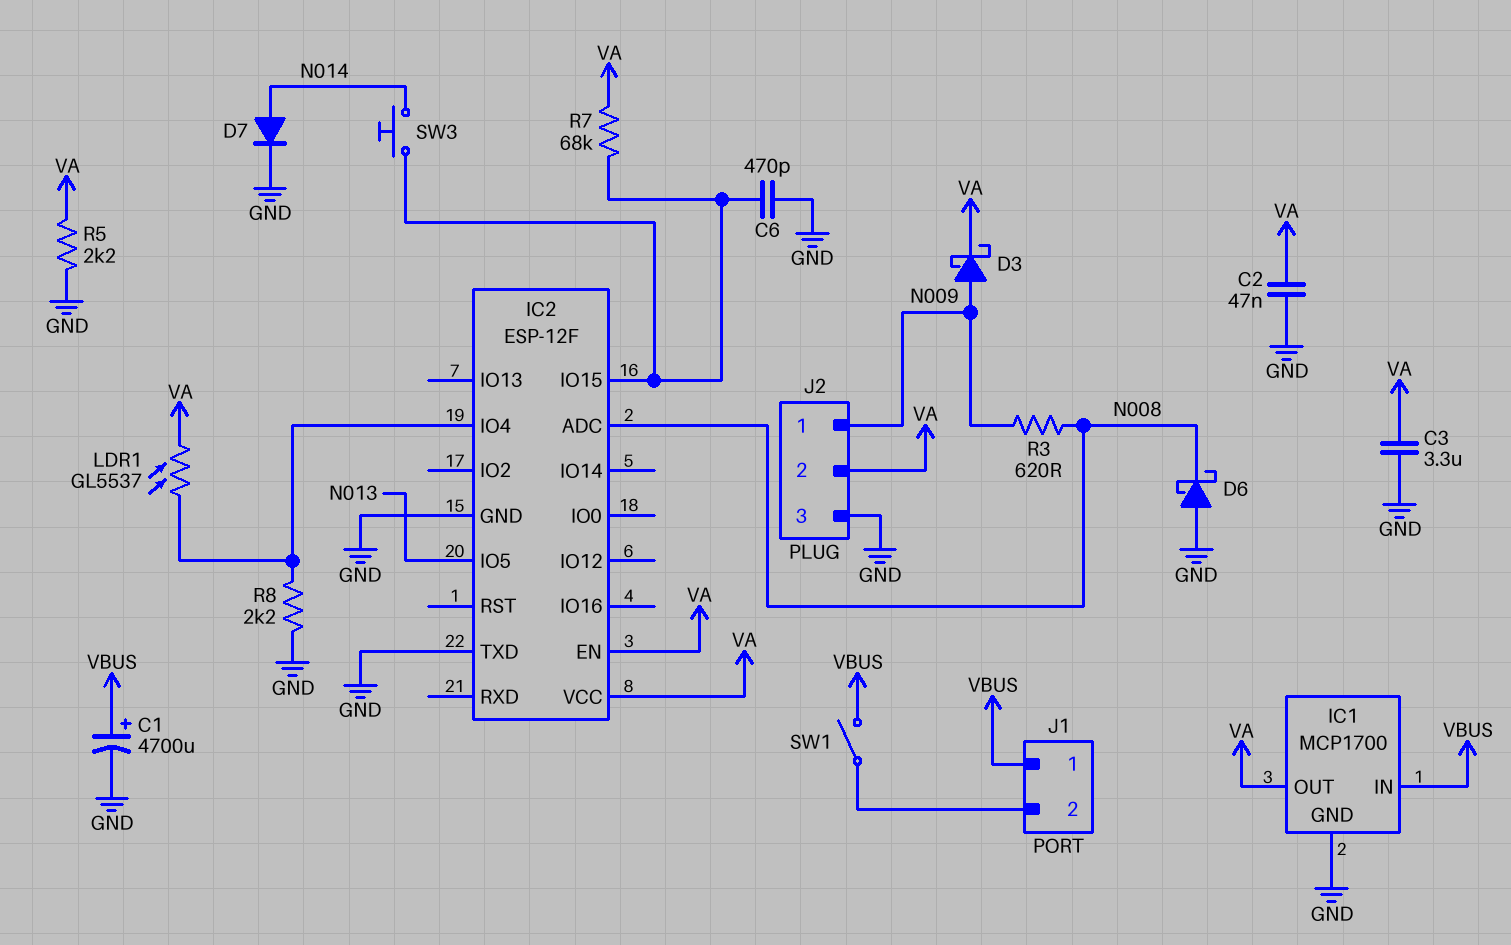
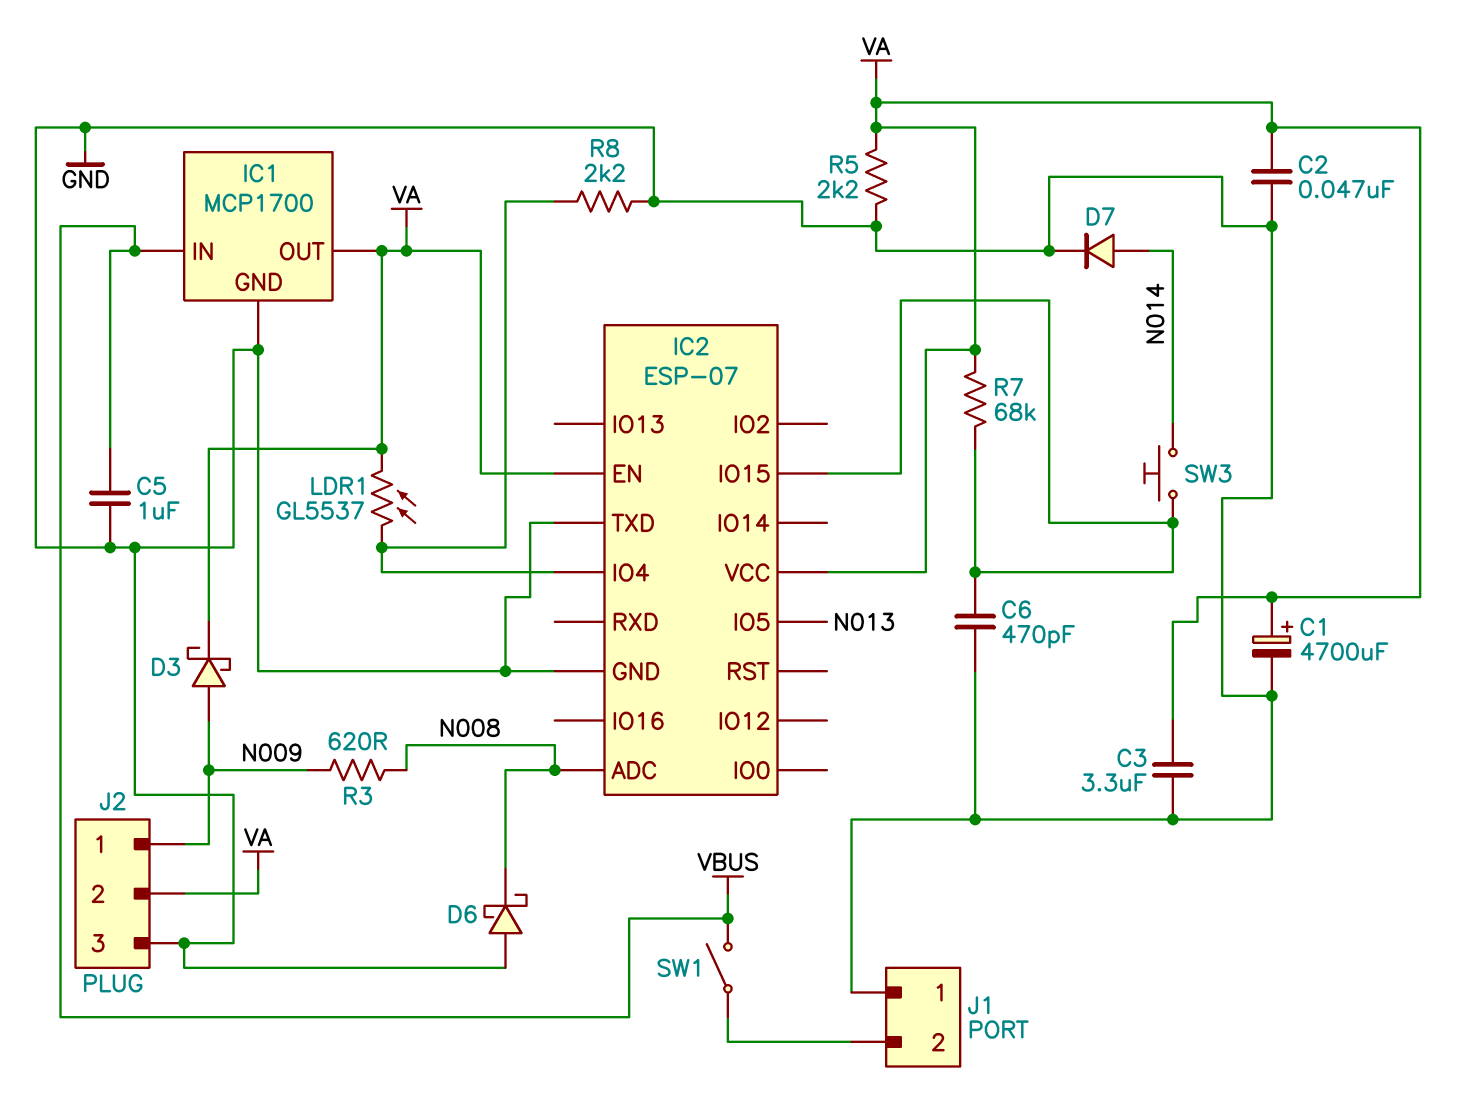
C1: 4700uF (plus VBUS, minus GND) -> 4700uF (plus VA, minus GND)
C5: none -> 1uF (GND, VBUS)
IC2: ESP-12F -> ESP-07
J1 pin 1: VBUS -> GND

